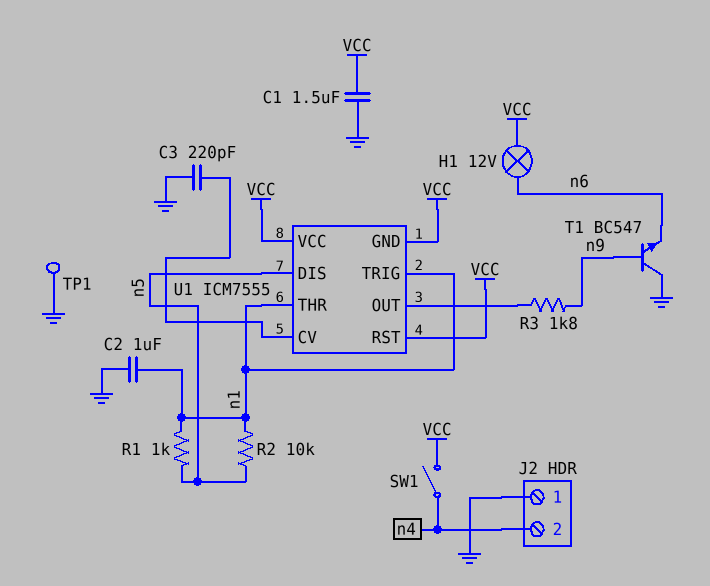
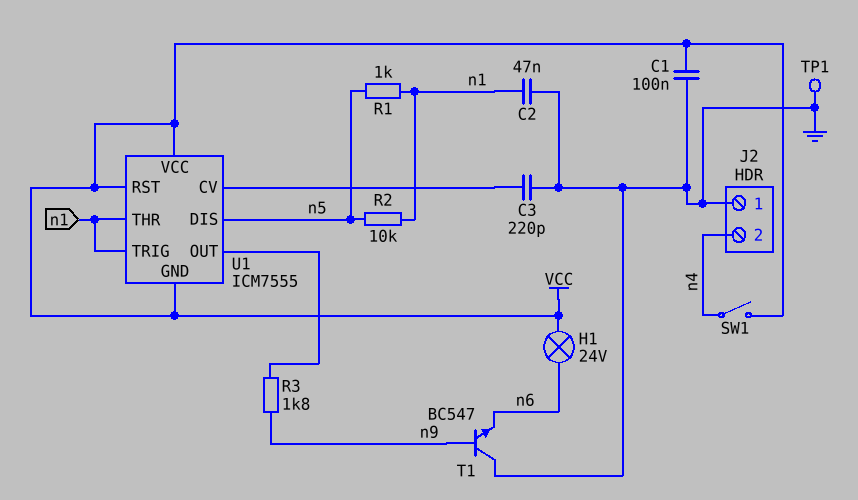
C1: 1.5uF (GND, VCC) -> 100nF (GND, VCC)
C2: 1uF (GND, n1) -> 47nF (GND, n1)
H1: lamp 12V (VCC, n6) -> lamp 24V (VCC, n6)

